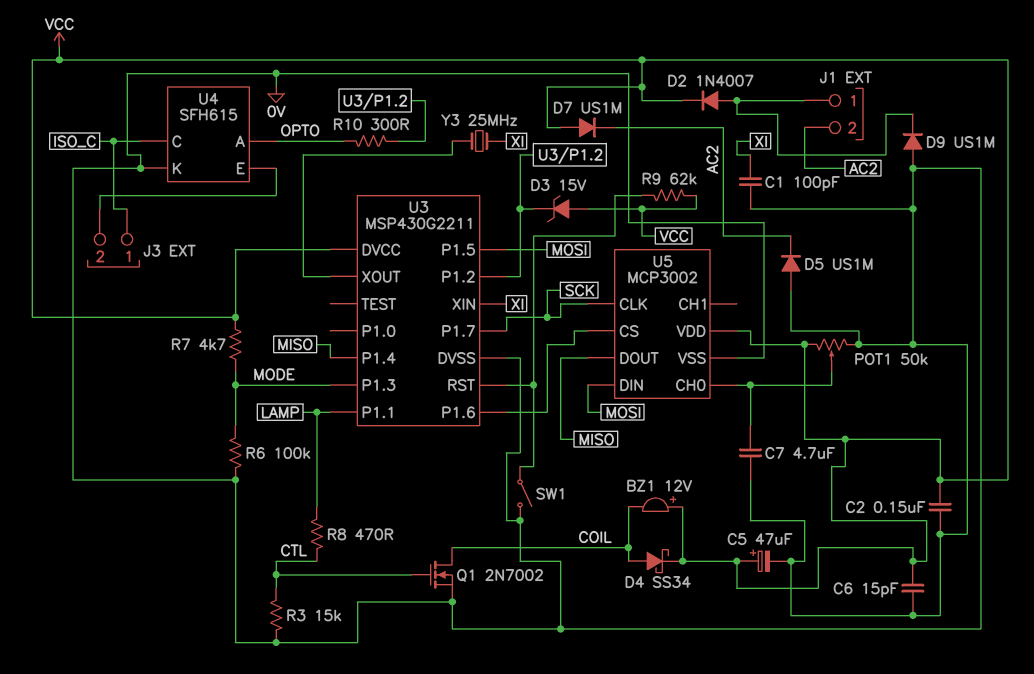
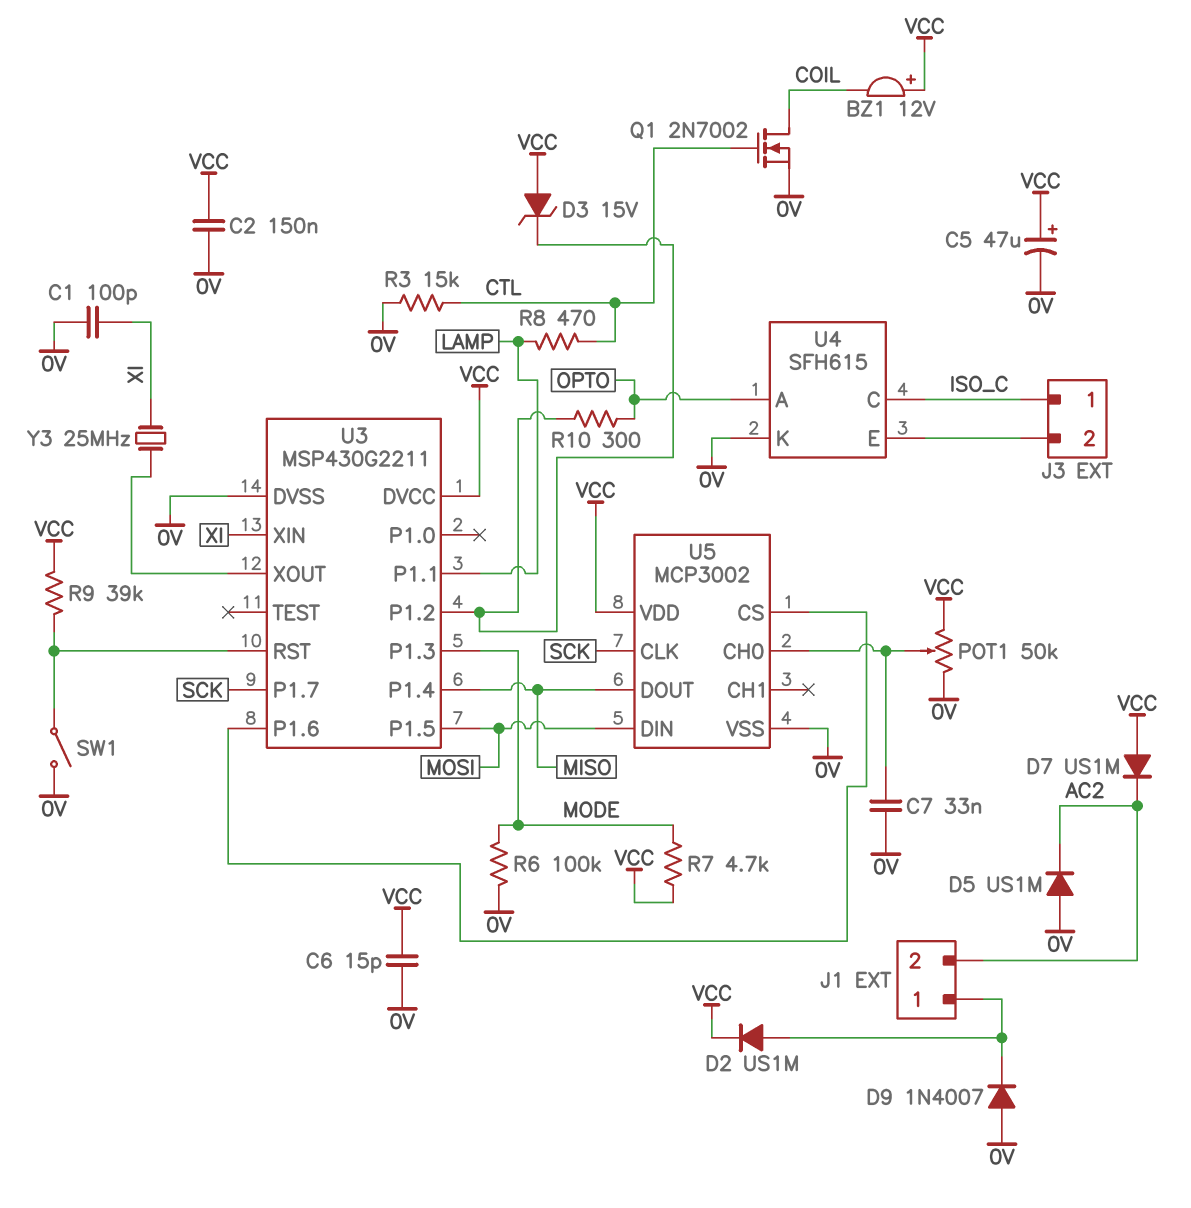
C7: 4.7uF (0V, U5/CH0) -> 33nF (0V, U5/CH0)
D2: diode 1N4007 (A J1/1, K VCC) -> diode US1M (A J1/1, K VCC)
D4: schottky SS34 (A COIL, K VCC) -> none
D9: diode US1M (A 0V, K J1/1) -> diode 1N4007 (A 0V, K J1/1)
R9: 62k (U3/RST, VCC) -> 39k (U3/RST, VCC)

